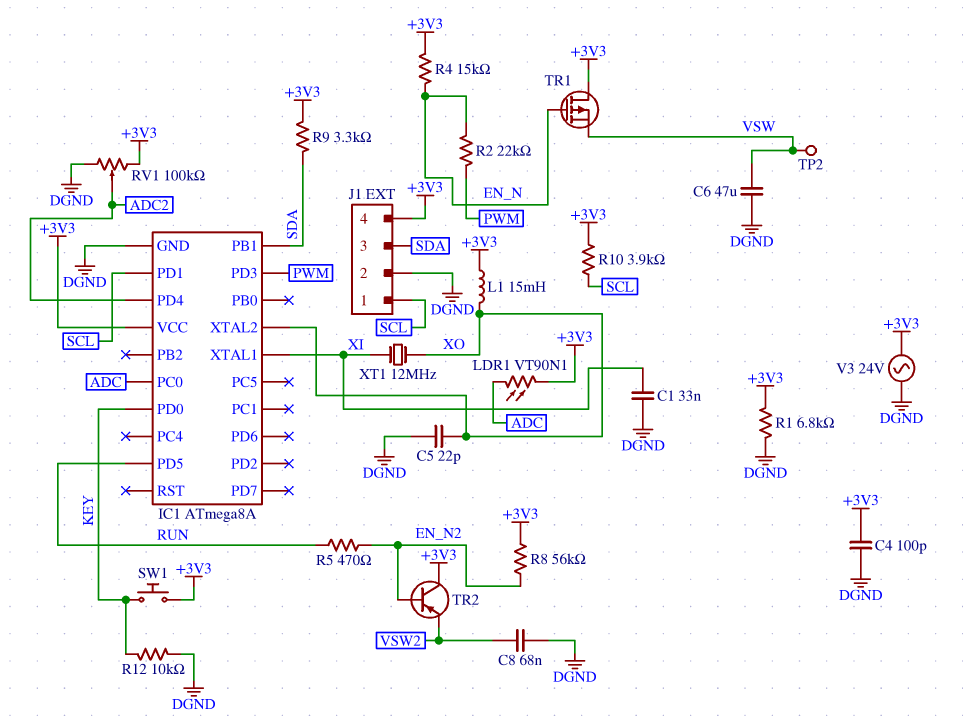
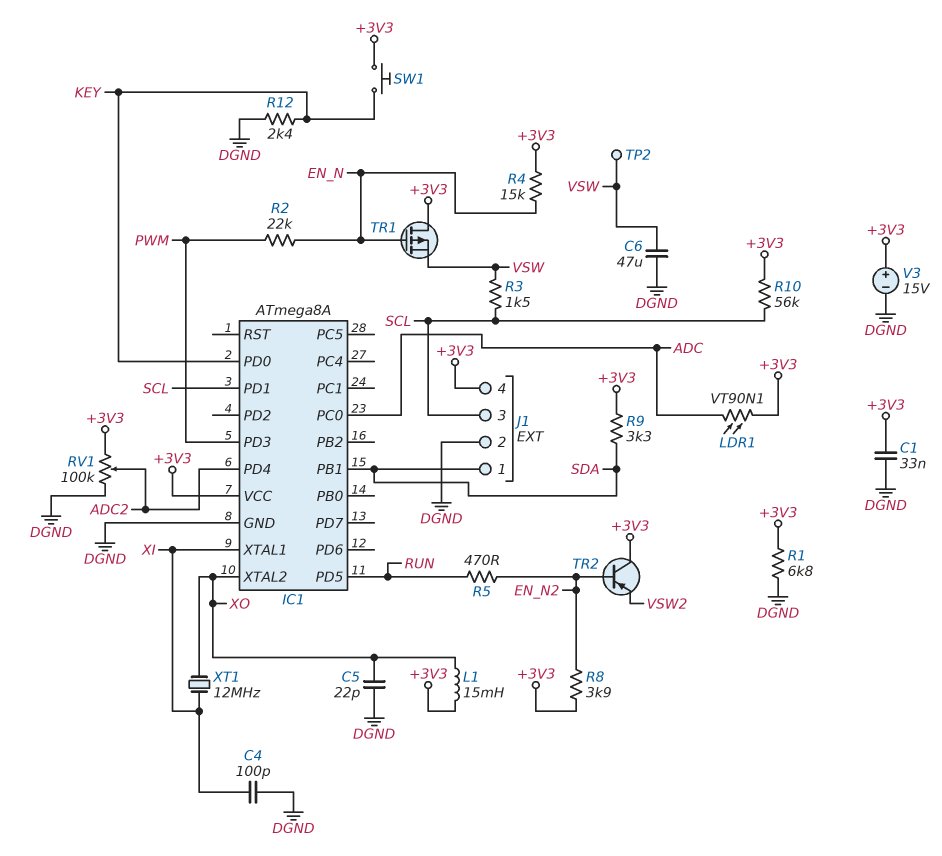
C1: 33nF (DGND, XI) -> 33nF (+3V3, DGND)
C4: 100pF (+3V3, DGND) -> 100pF (DGND, XI)
C8: 68nF (DGND, VSW2) -> none
J1 pin 1: SCL -> SDA
J1 pin 3: SDA -> SCL
R3: none -> 1.5k (SCL, VSW)
R8: 56k (+3V3, EN_N2) -> 3.9k (+3V3, EN_N2)
R10: 3.9k (+3V3, SCL) -> 56k (+3V3, SCL)
R12: 10k (DGND, KEY) -> 2.4k (DGND, KEY)
V3: AC 24V (+3V3, DGND) -> 15V (plus +3V3, minus DGND)

